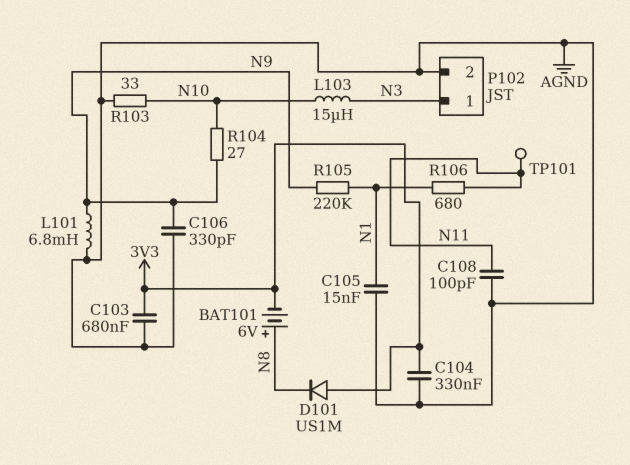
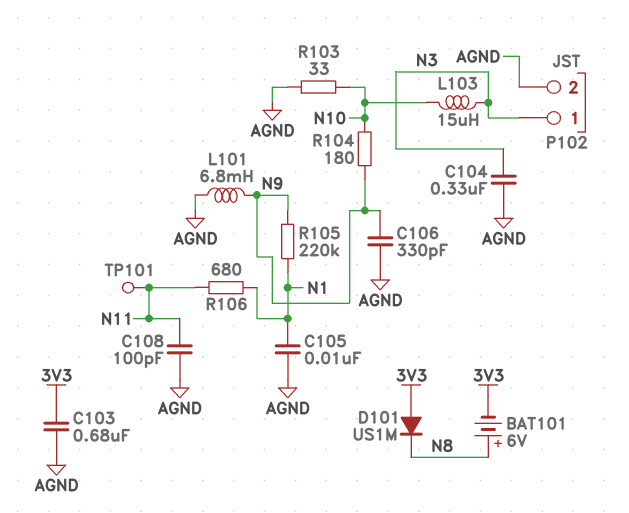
C104: 330nF (3V3, AGND) -> 330nF (AGND, N3)
C105: 15nF (AGND, N1) -> 10nF (AGND, N1)
R104: 27 (N9, N10) -> 180 (N9, N10)

